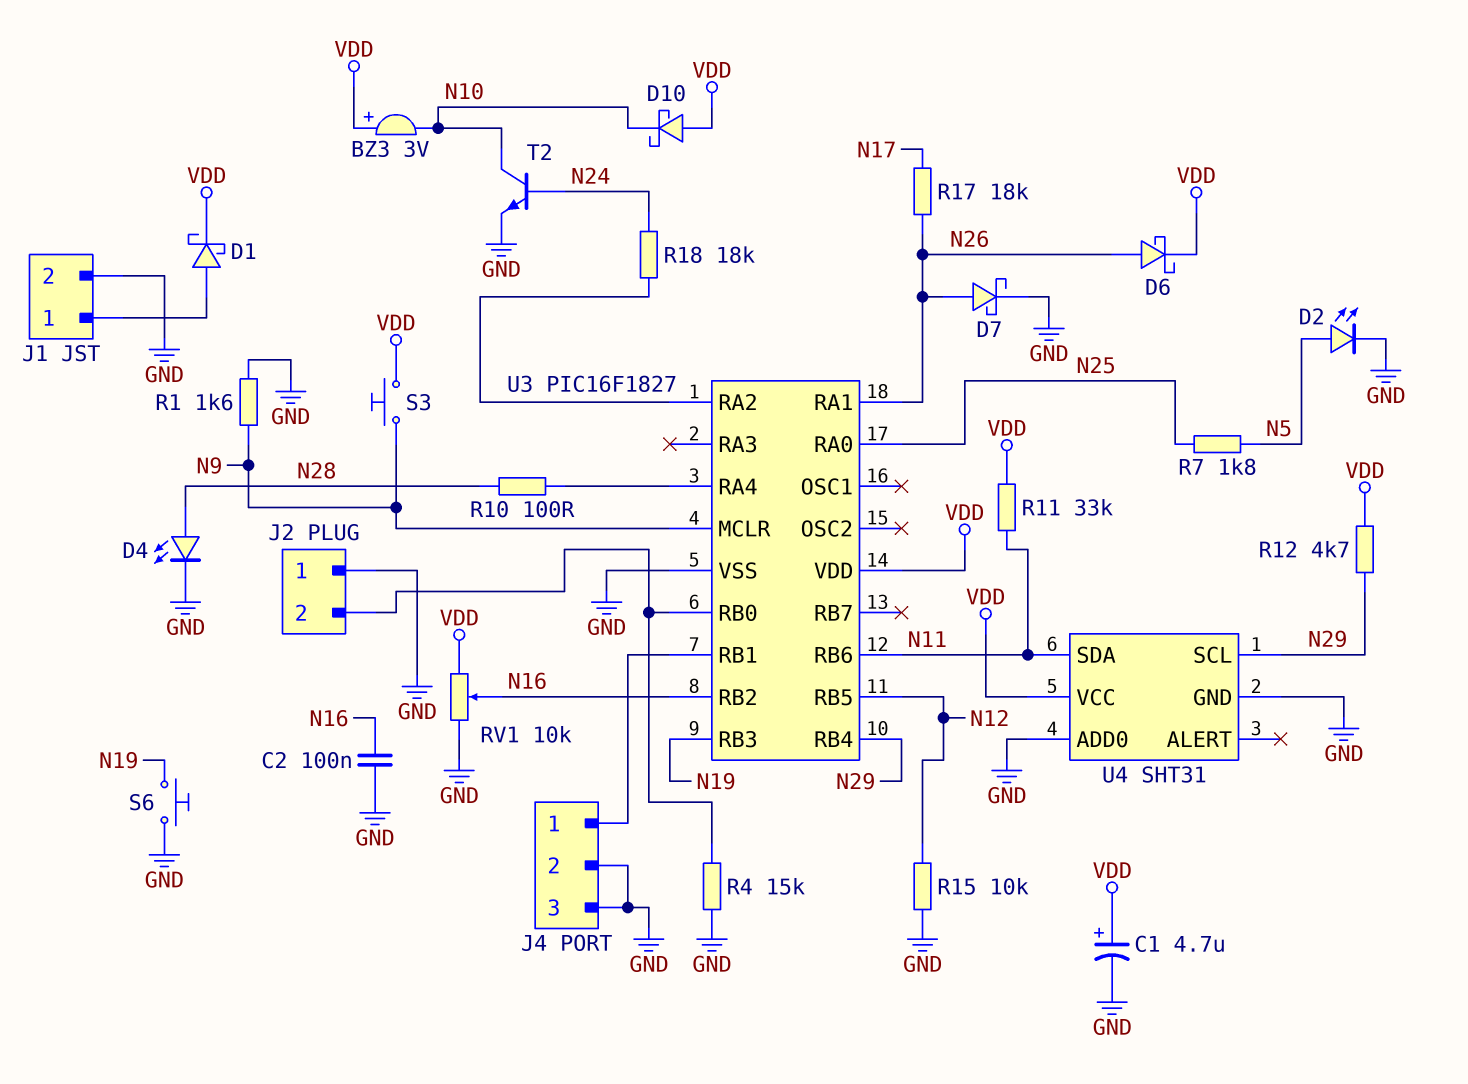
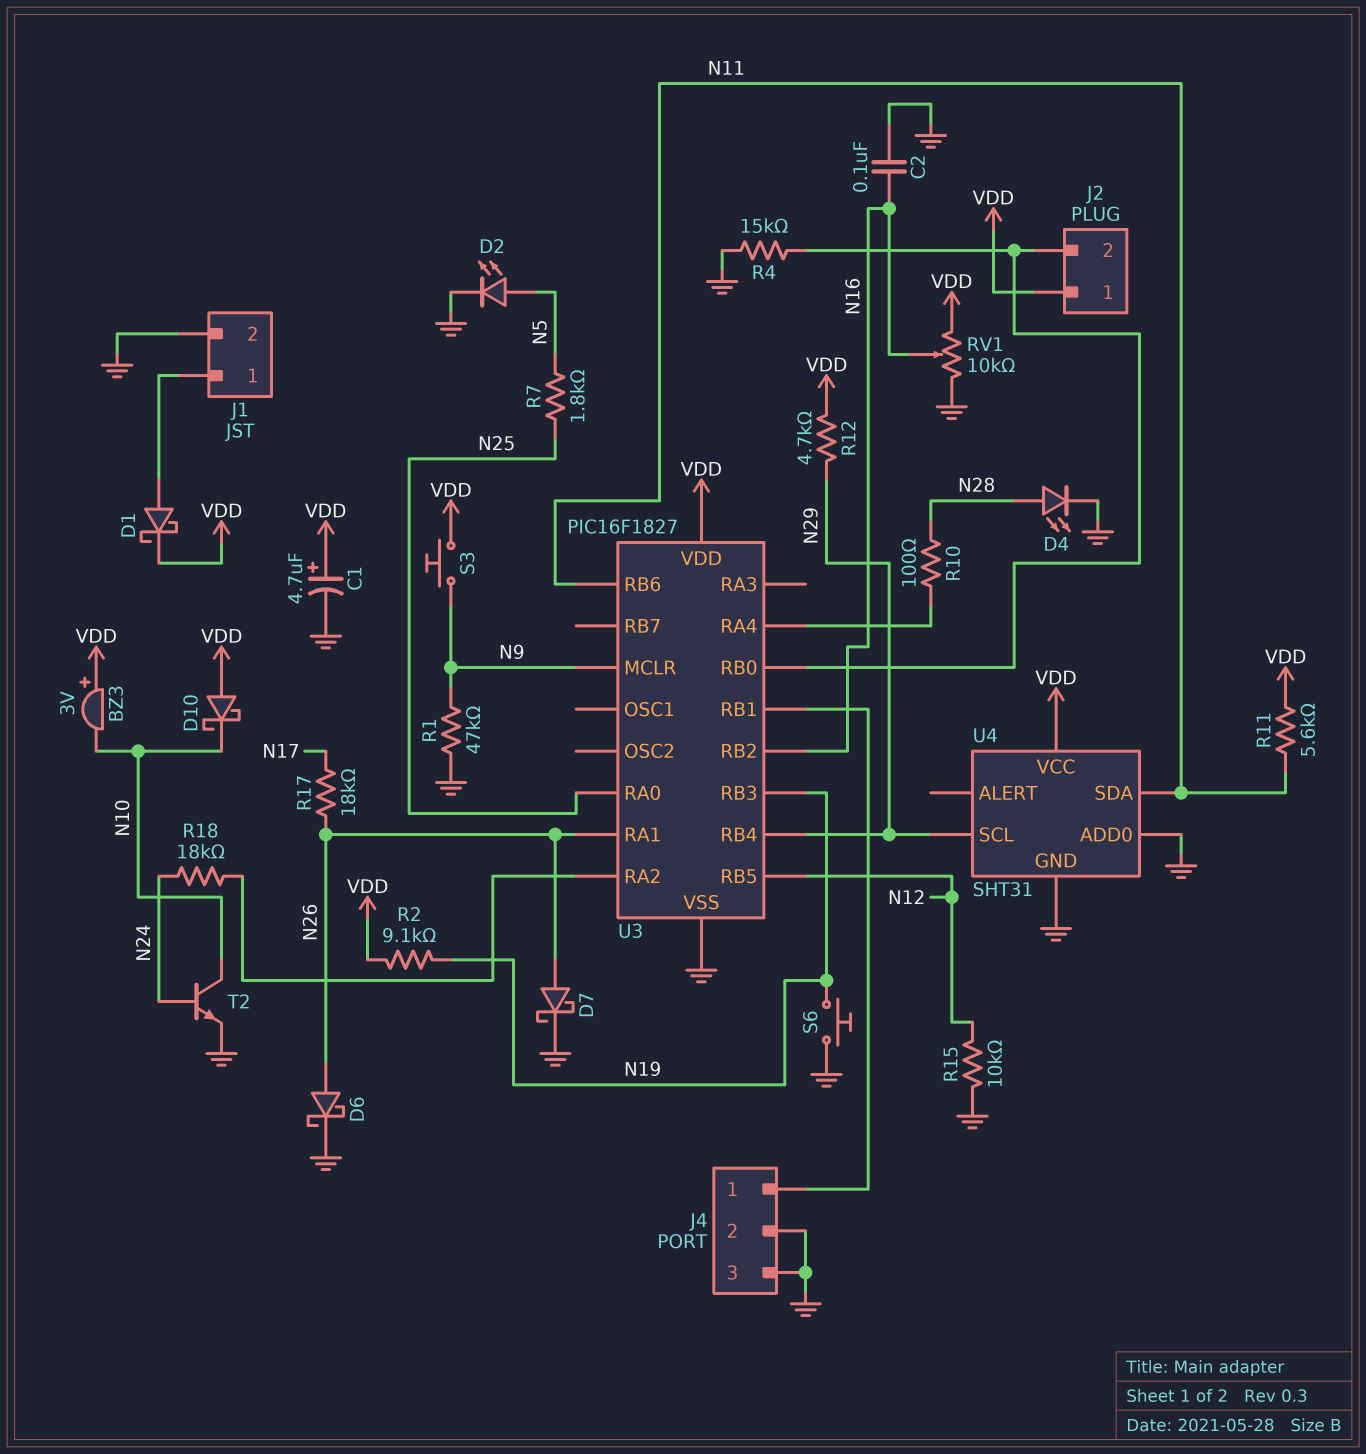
D6: schottky (A N26, K VDD) -> schottky (A N26, K GND)
J2 pin 1: GND -> VDD
R1: 1.6k (GND, N9) -> 47k (GND, N9)
R2: none -> 9.1k (N19, VDD)
R11: 33k (N11, VDD) -> 5.6k (N11, VDD)

